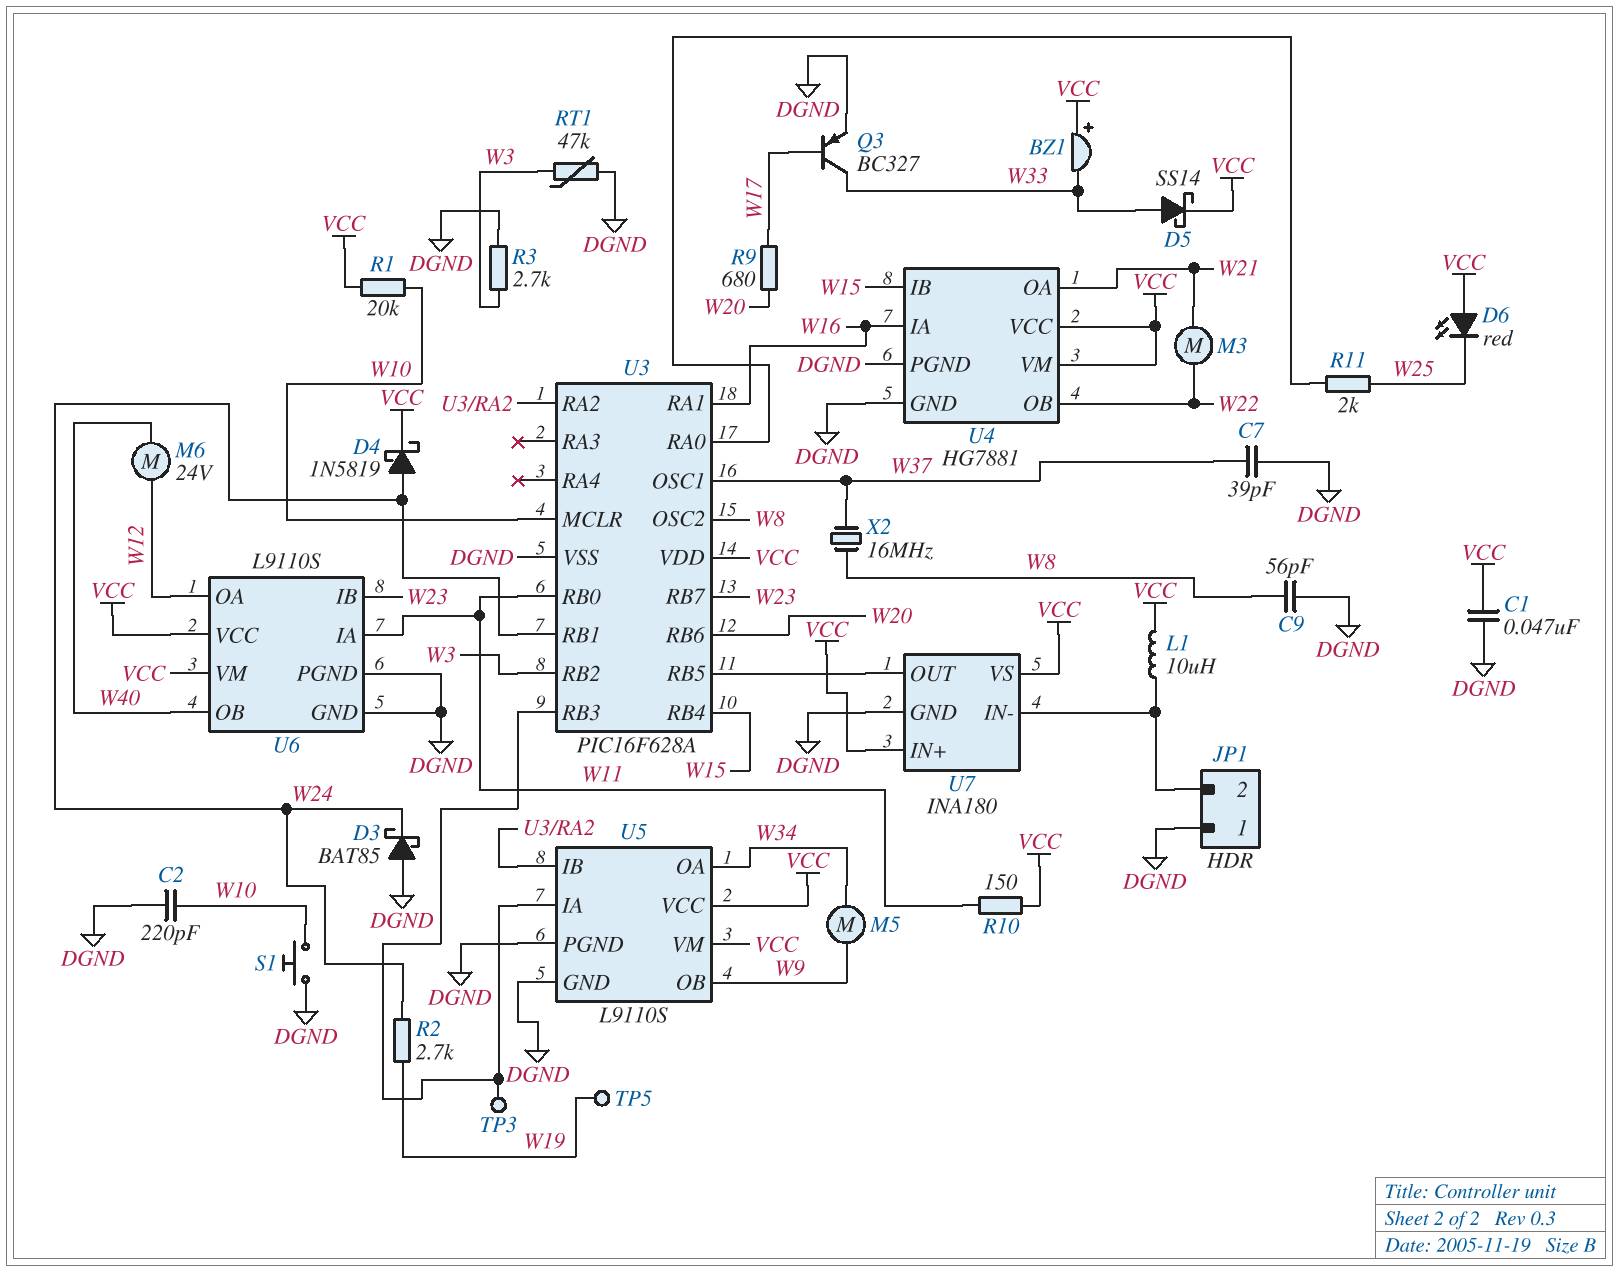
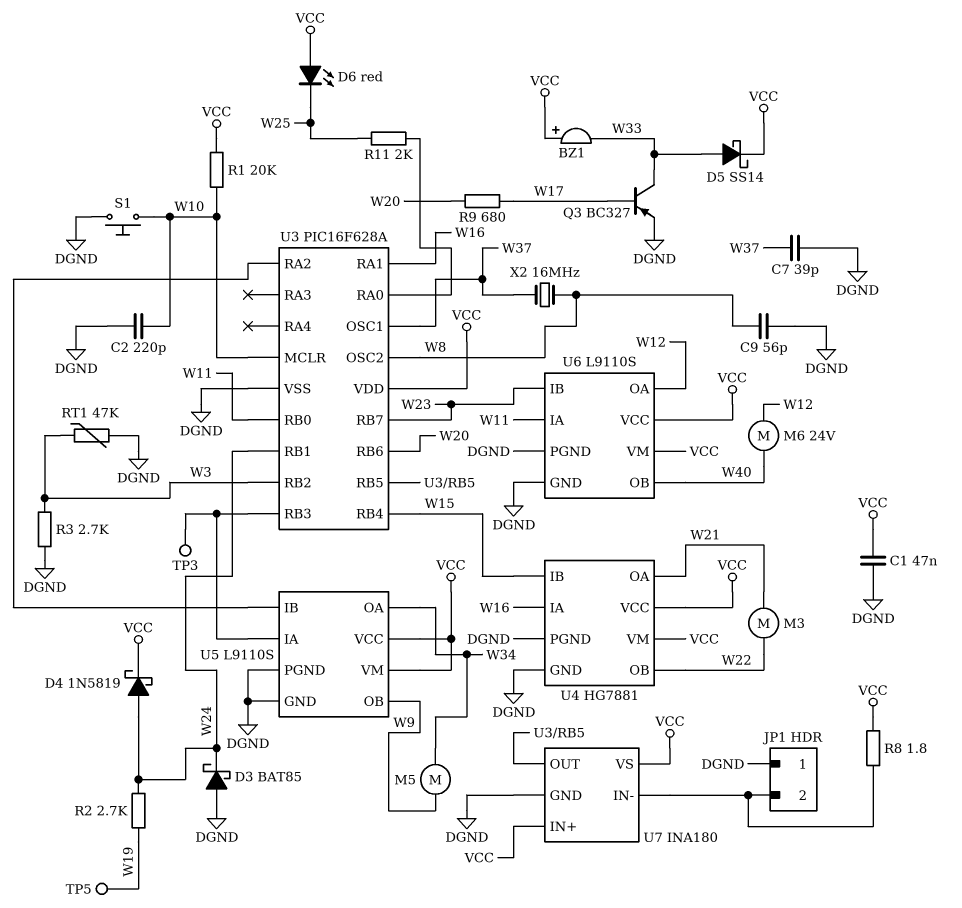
L1: 10uH (JP1/2, VCC) -> none
R8: none -> 1.8 (JP1/2, VCC)
R10: 150 (VCC, W11) -> none

